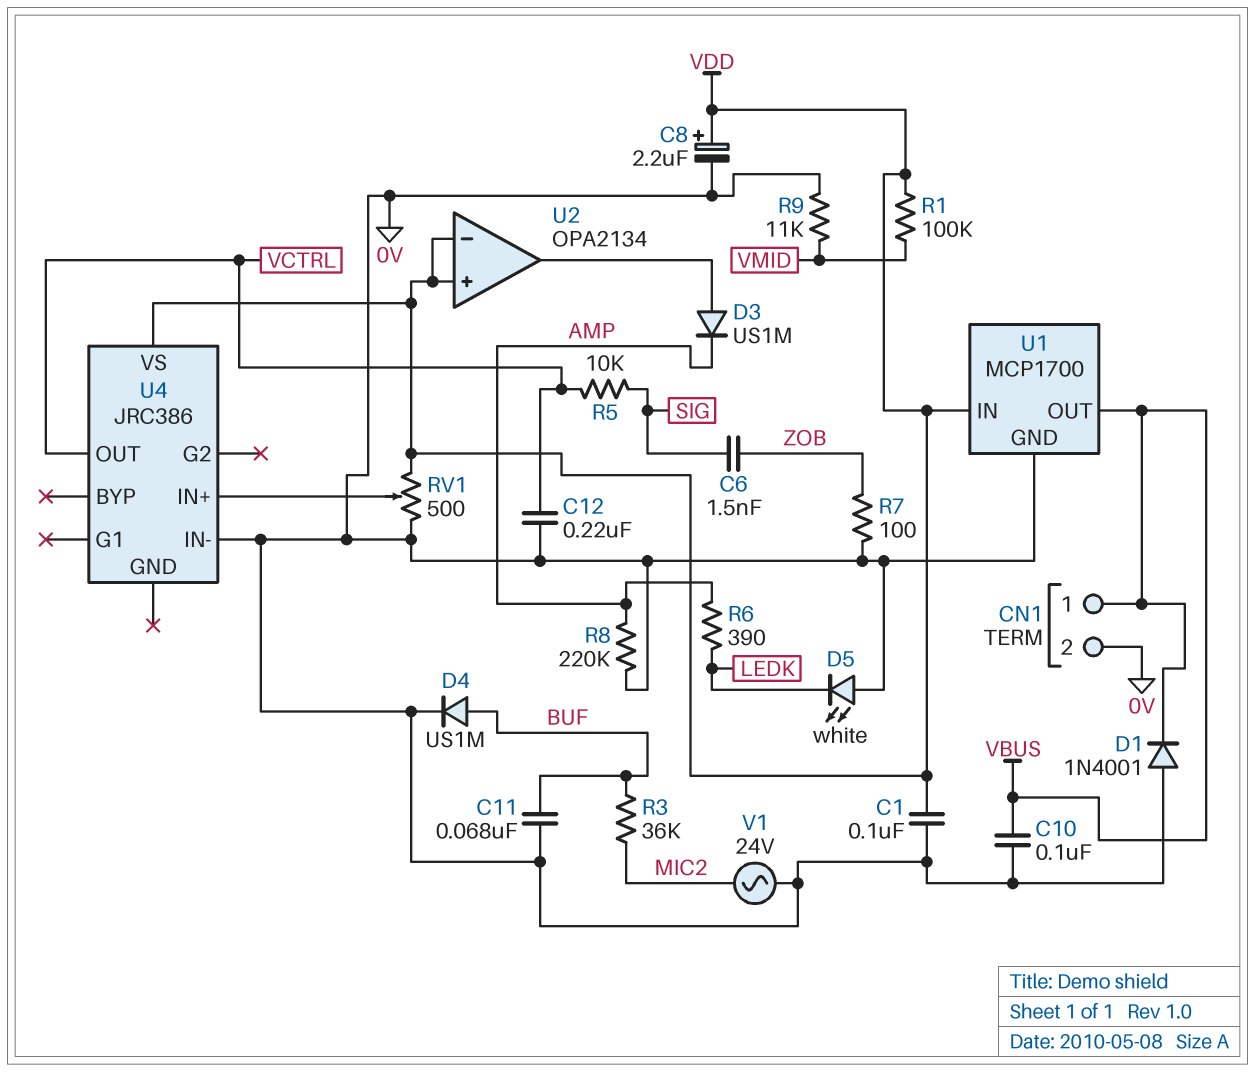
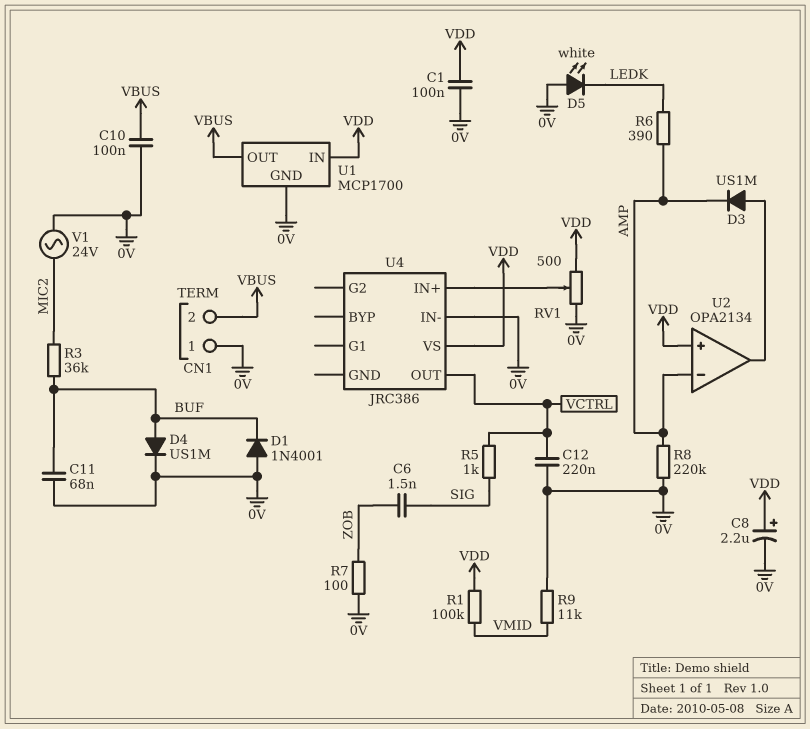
CN1 pin 1: VBUS -> 0V
CN1 pin 2: 0V -> VBUS
D1: diode 1N4001 (A 0V, K VBUS) -> diode 1N4001 (A 0V, K BUF)
R5: 10k (SIG, VCTRL) -> 1k (SIG, VCTRL)
U2 pin in-: VDD -> AMP

